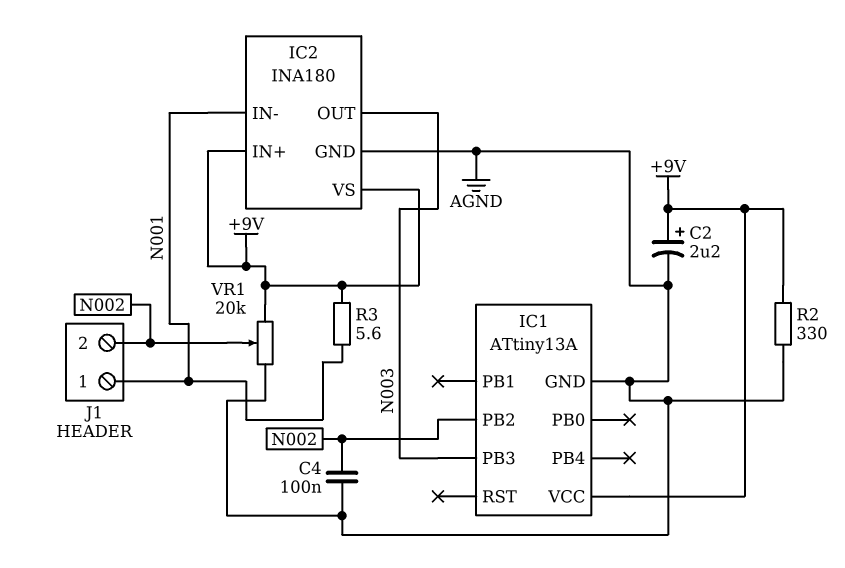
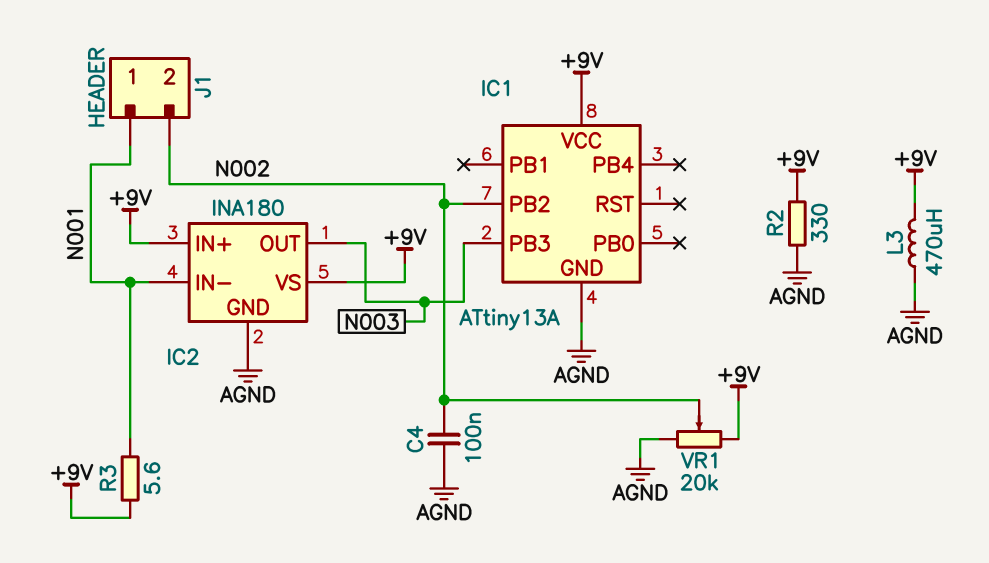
C2: 2.2uF (plus +9V, minus AGND) -> none
L3: none -> 470uH (+9V, AGND)

